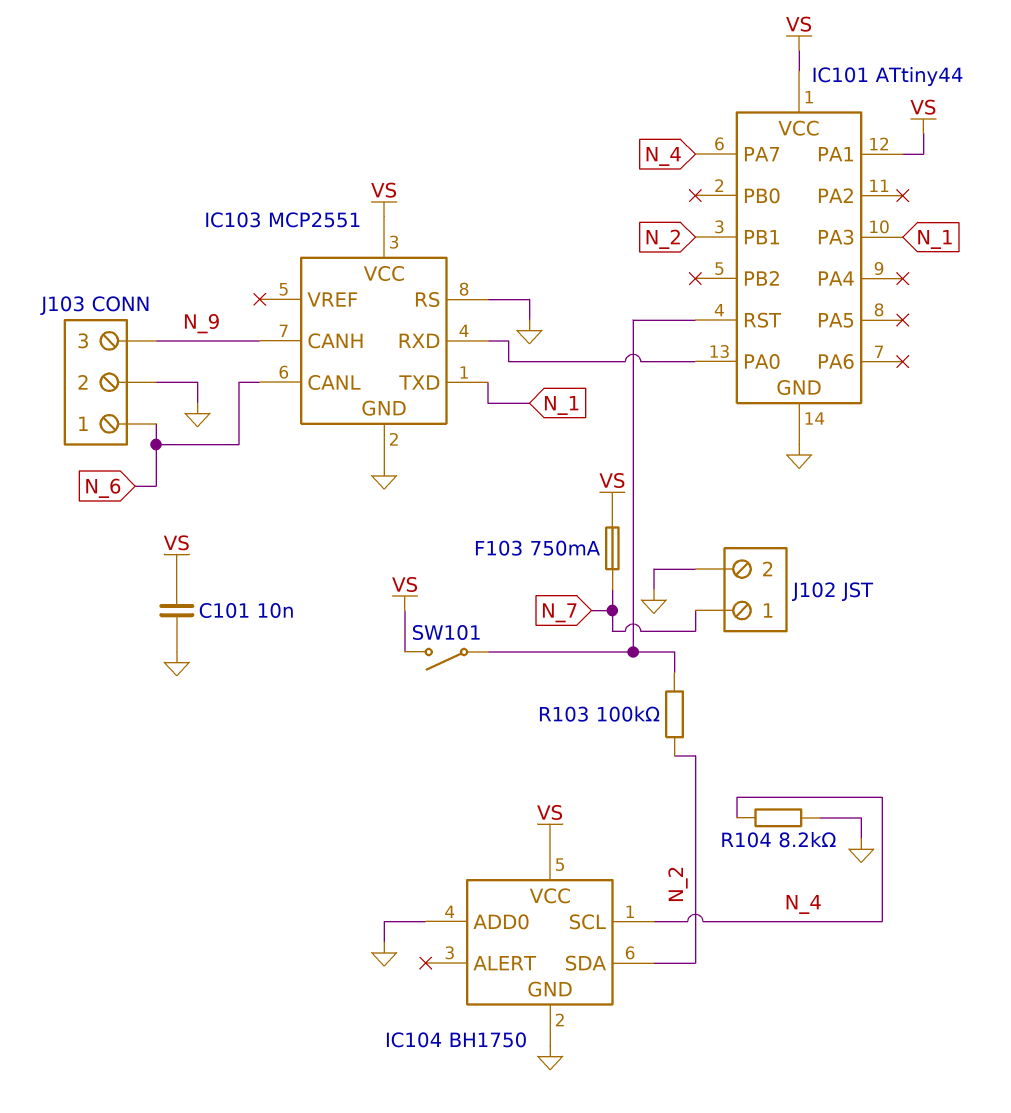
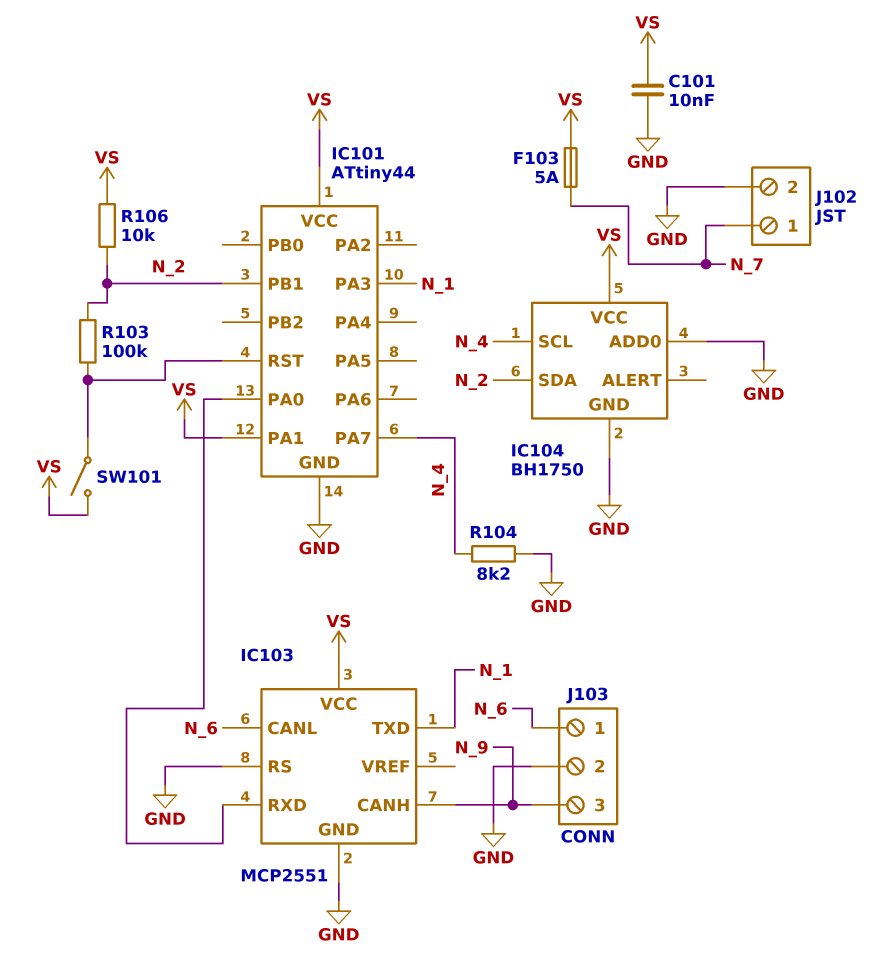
F103: 750mA (N_7, VS) -> 5A (N_7, VS)
R106: none -> 10k (N_2, VS)

